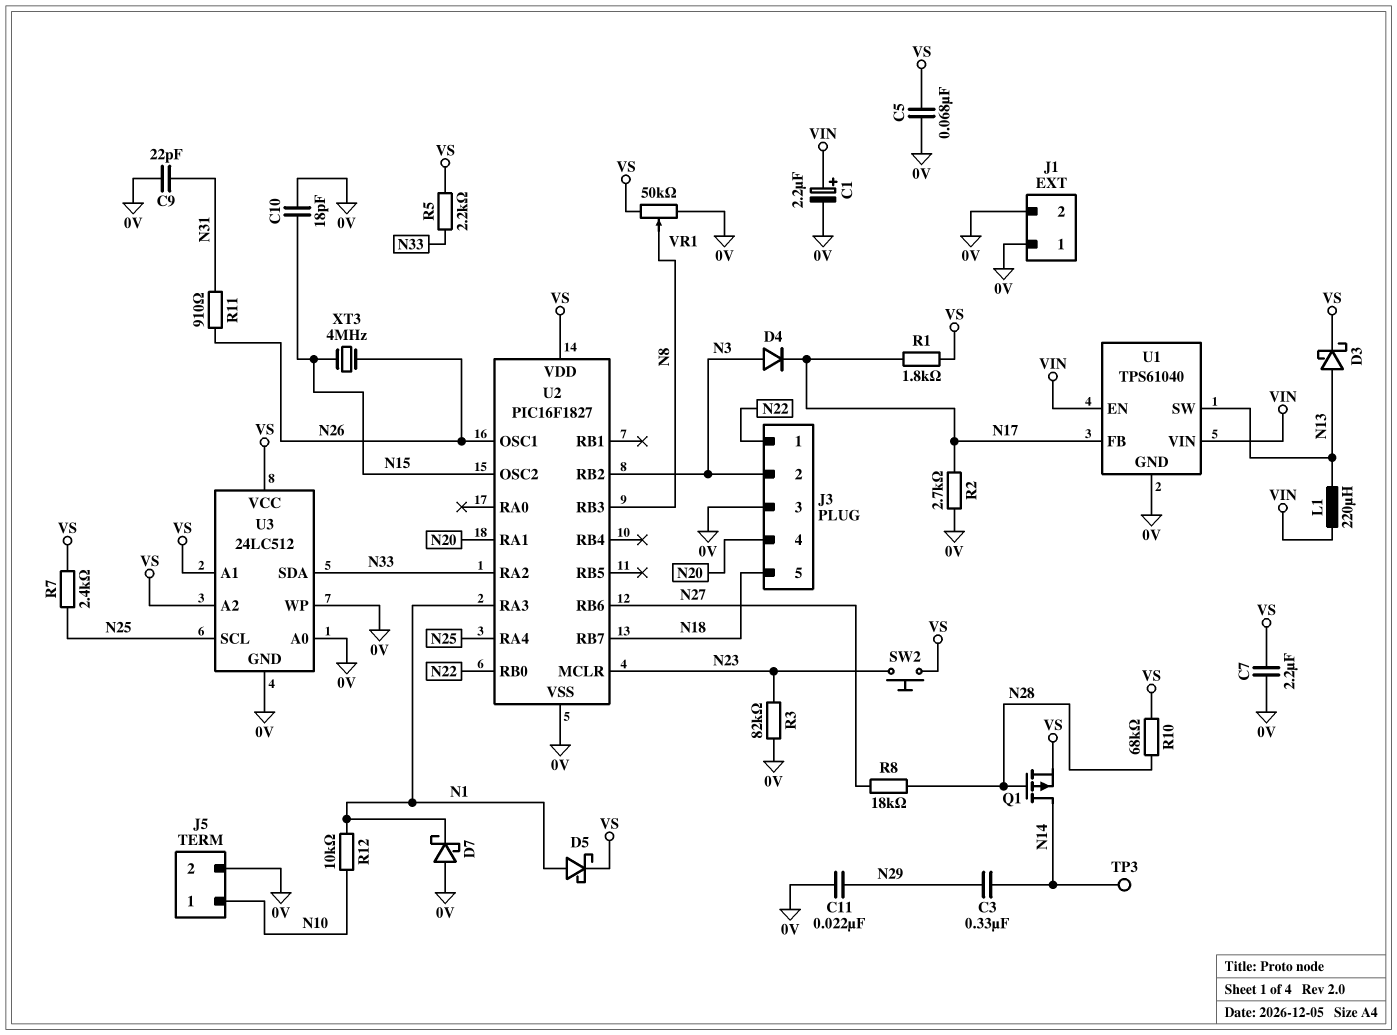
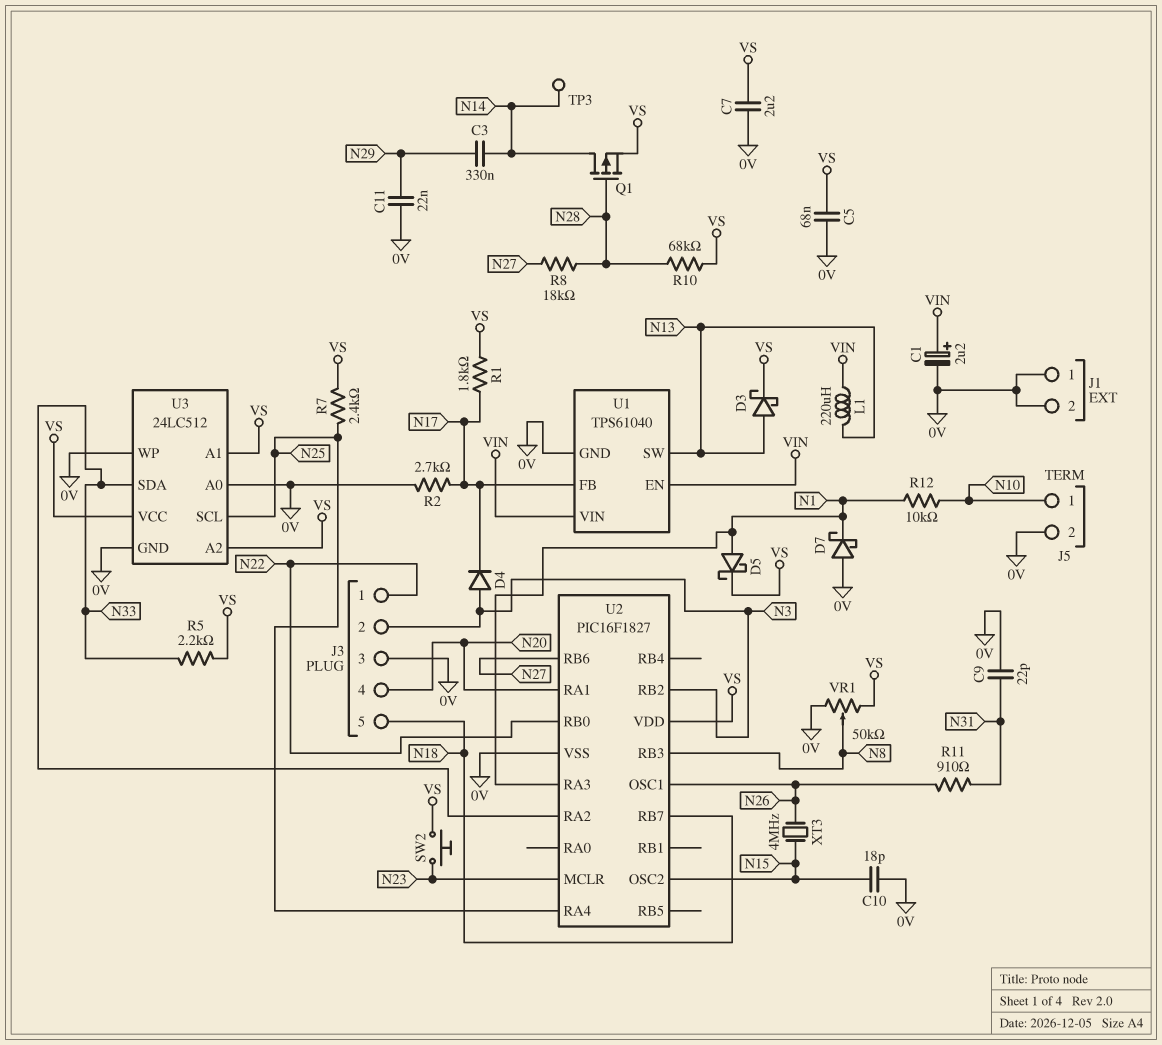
R3: 82k (0V, N23) -> none

